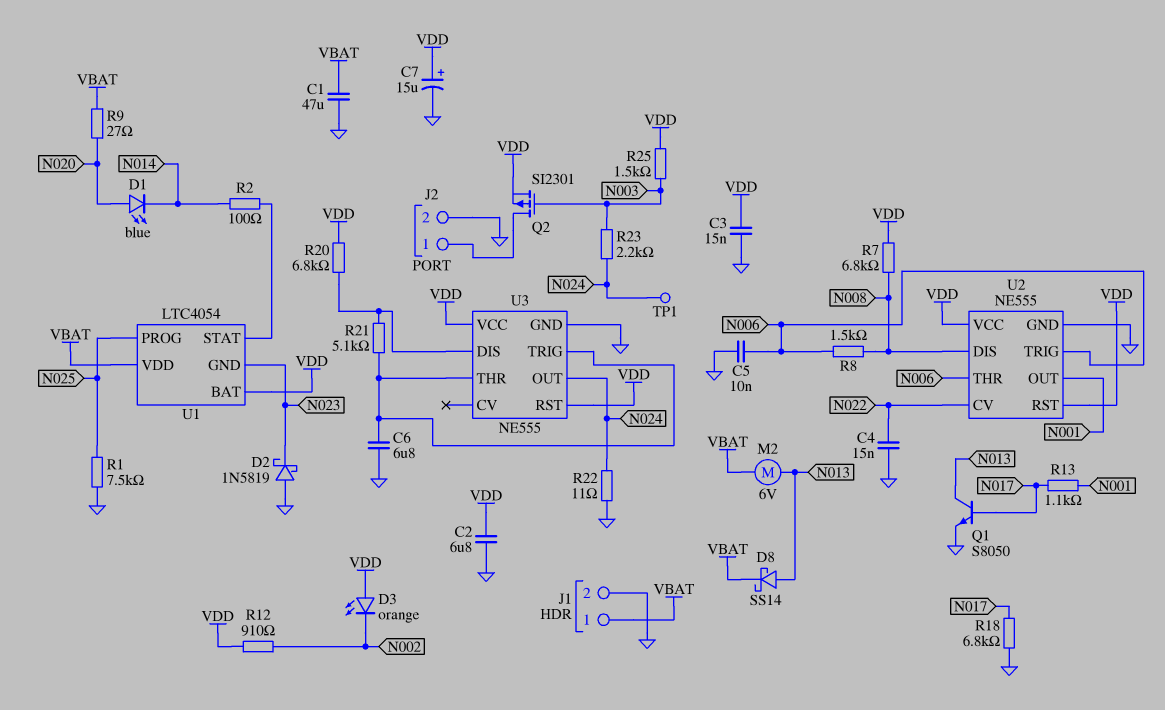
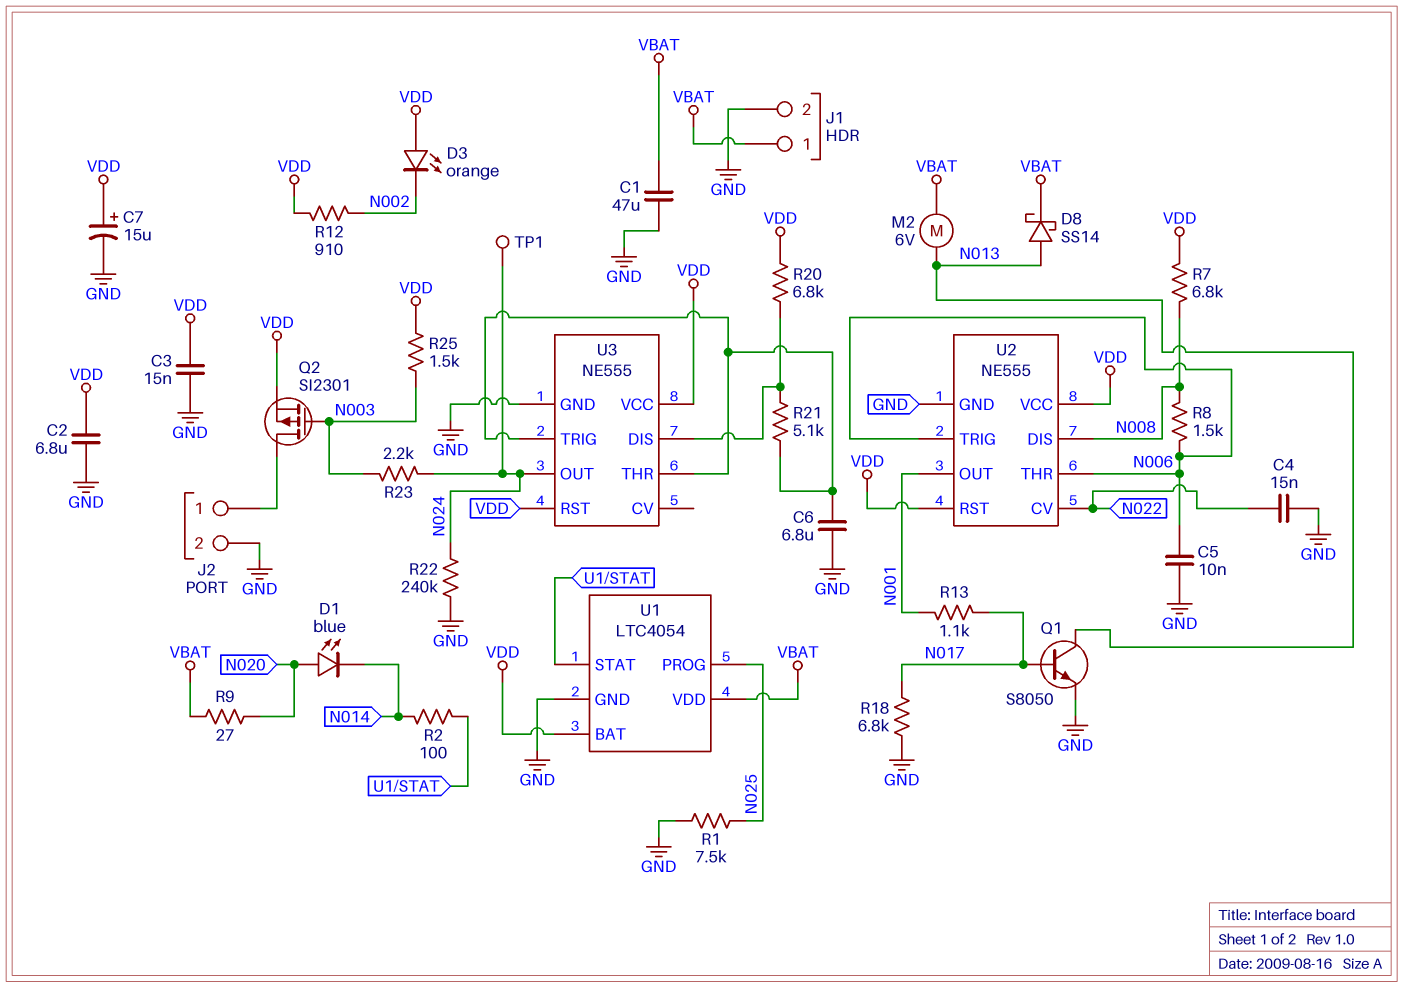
D2: schottky 1N5819 (A GND, K N023) -> none
R22: 11 (GND, N024) -> 240k (GND, N024)
U1 pin GND: N023 -> GND

